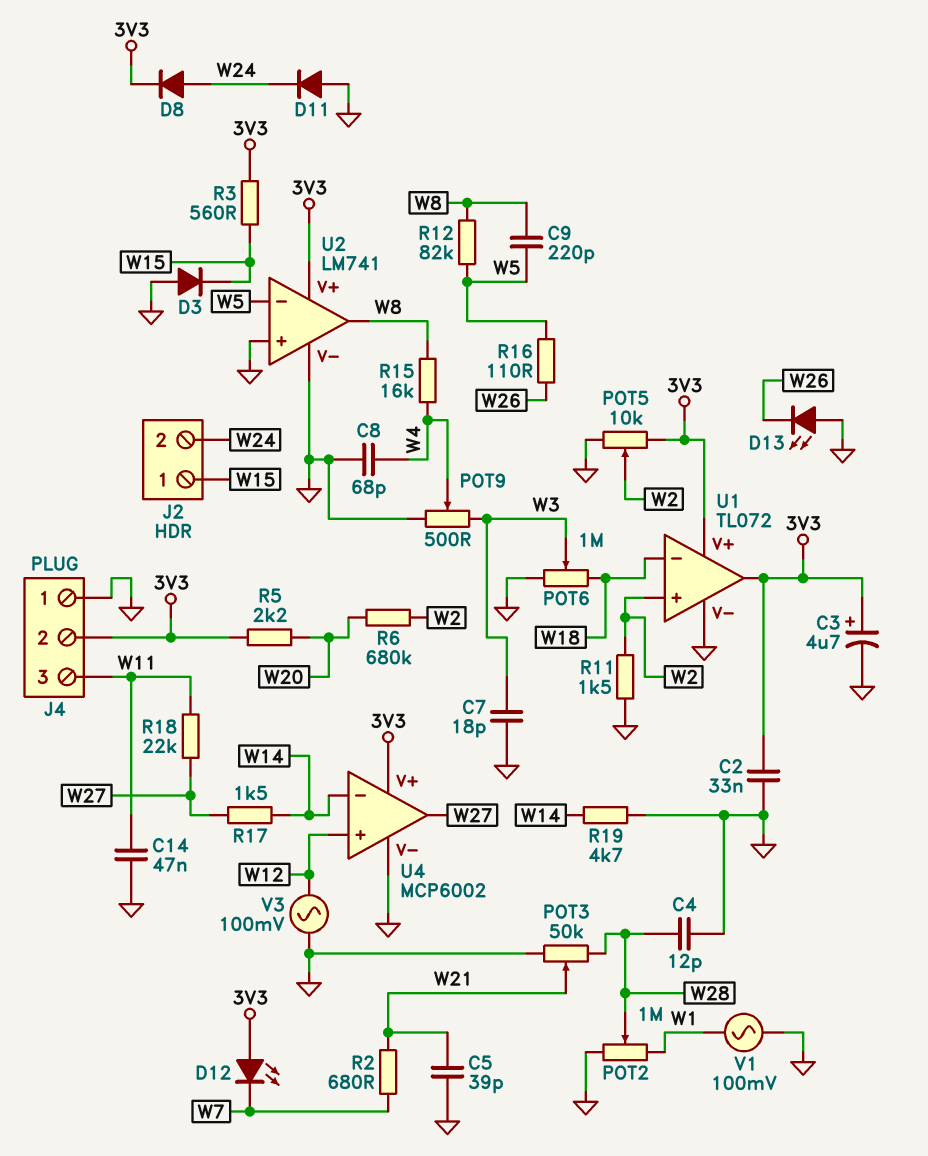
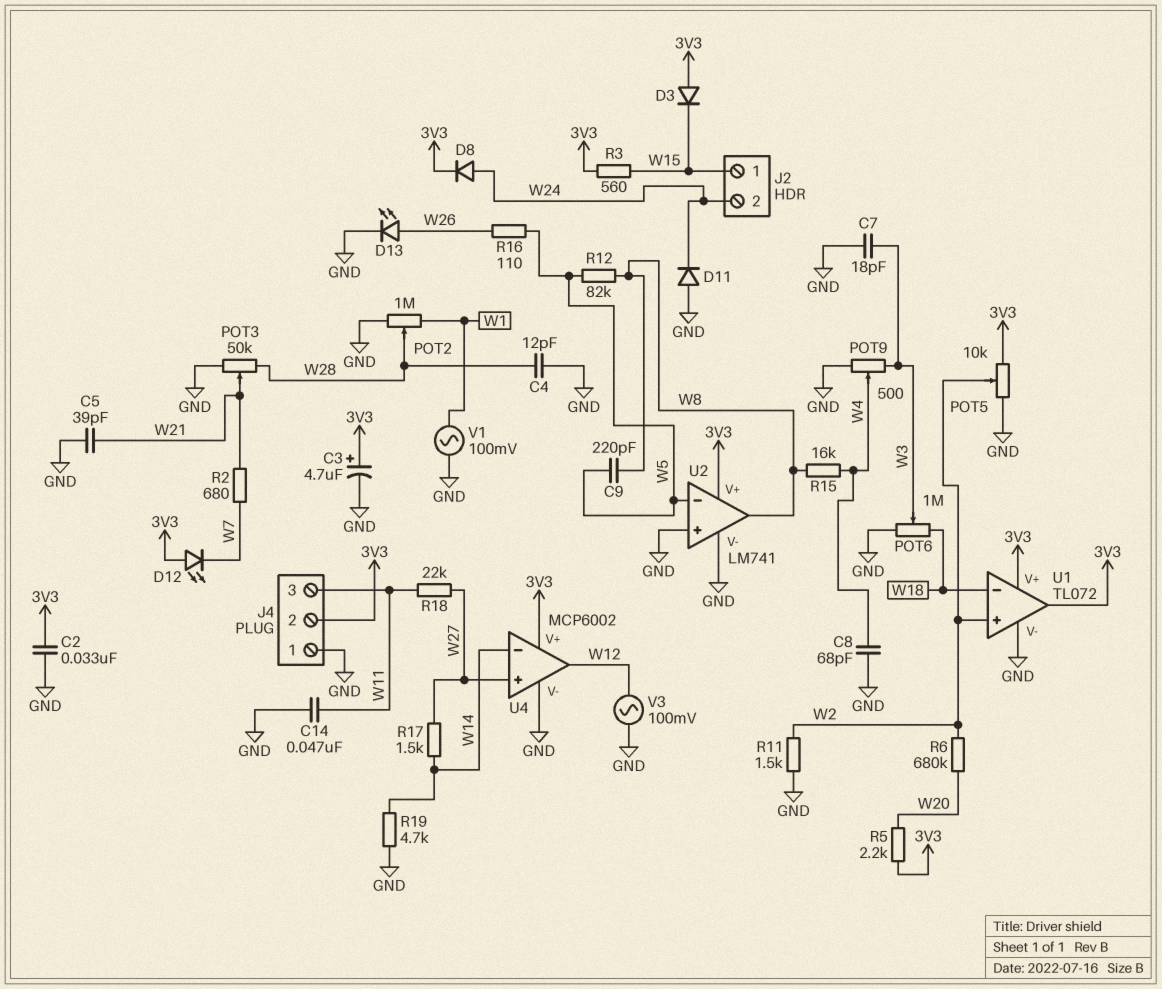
D3: diode (A GND, K W15) -> diode (A 3V3, K W15)
D13: LED (A GND, K W26) -> LED (A W26, K GND)
U4 pin in+: W12 -> W27
U4 pin out: W27 -> W12

